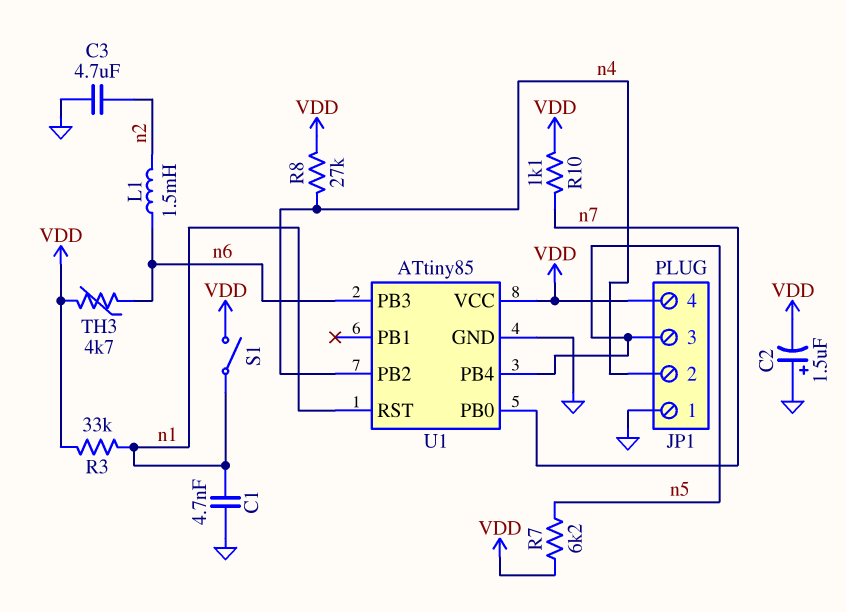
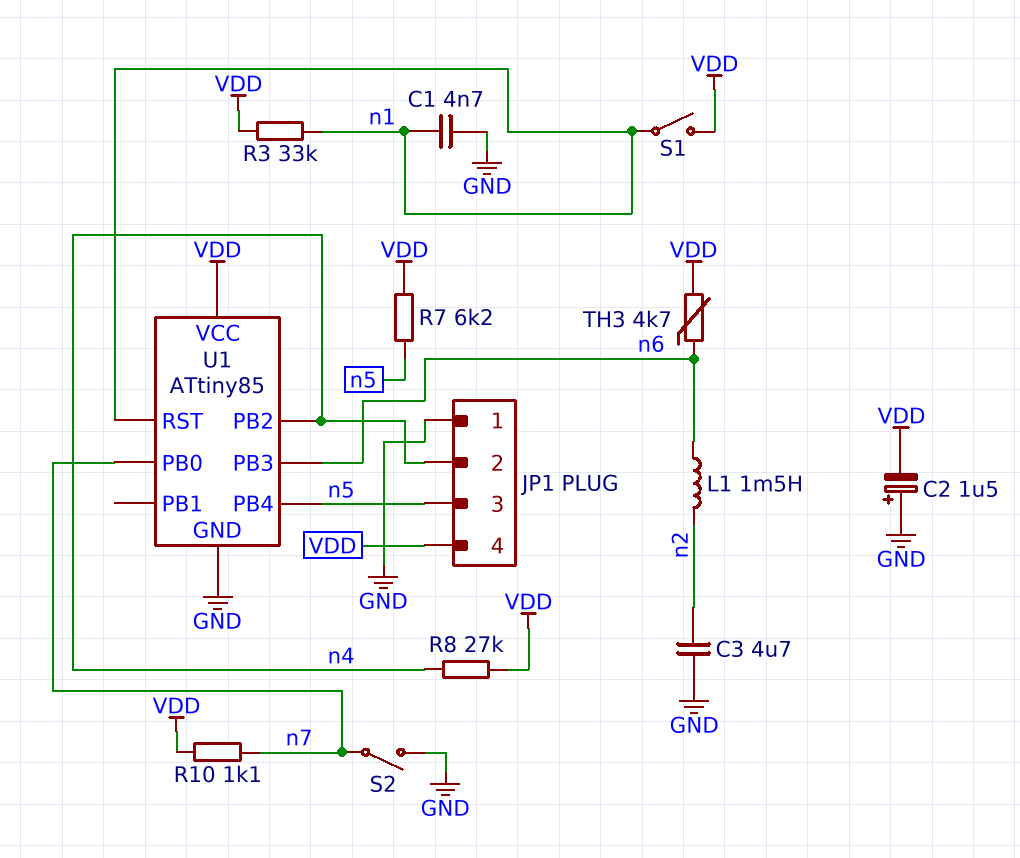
S2: none -> switch (GND, n7)

